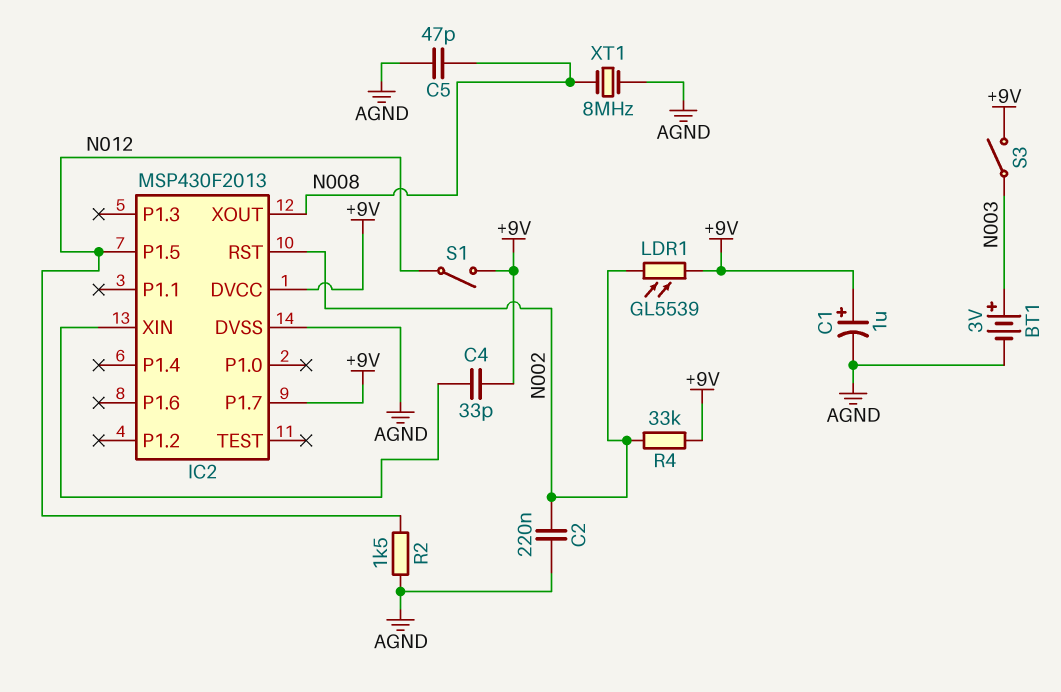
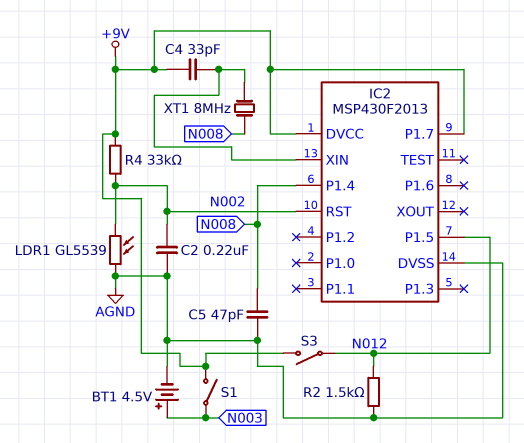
BT1: 3V (plus N003, minus AGND) -> 4.5V (plus N003, minus AGND)
C1: 1uF (plus +9V, minus AGND) -> none
IC2 pin P1.4: none -> N008
IC2 pin XOUT: N008 -> none
LDR1: GL5539 (+9V, N002) -> GL5539 (AGND, N002)
S1: switch (+9V, N012) -> switch (+9V, N003)
S3: switch (+9V, N003) -> switch (+9V, N012)
XT1: 8MHz (AGND, N008) -> 8MHz (IC2/XIN, N008)

